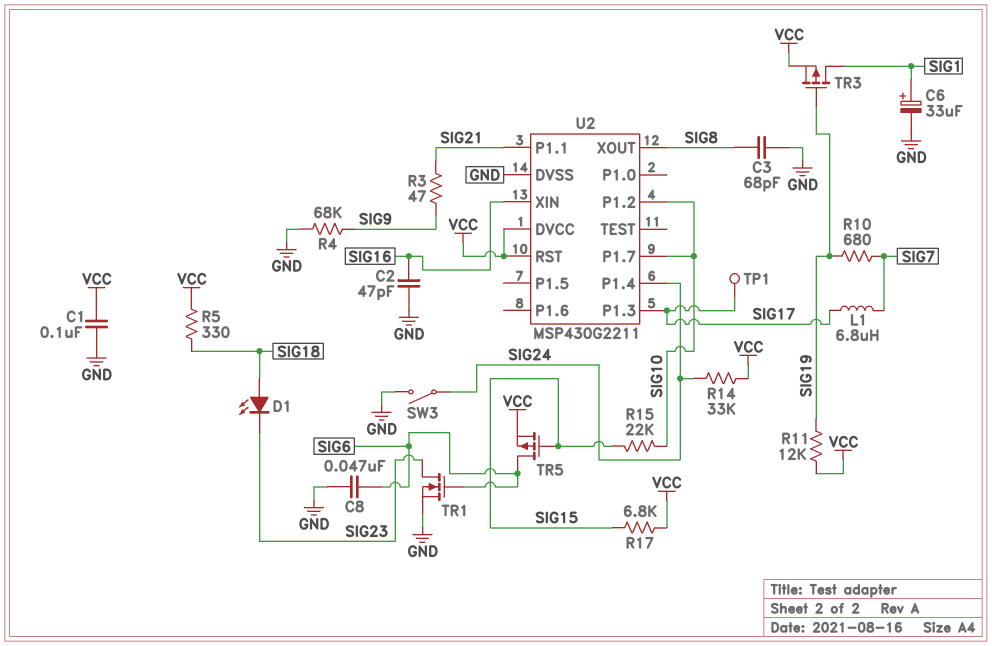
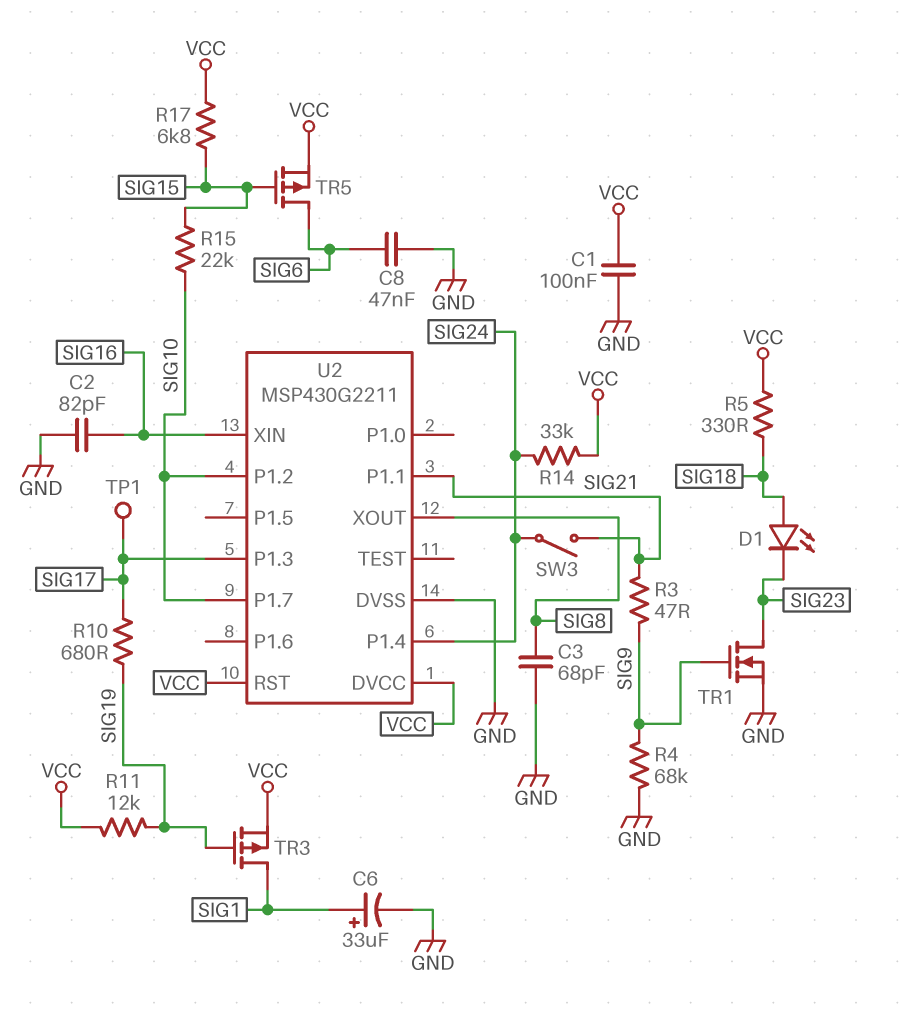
C2: 47pF (GND, SIG16) -> 82pF (GND, SIG16)
L1: 6.8uH (SIG7, SIG17) -> none
R10: 680 (SIG7, SIG19) -> 680 (SIG17, SIG19)
SW3: switch (GND, SIG24) -> switch (SIG21, SIG24)
TR1: NMOS (G SIG6, D SIG23, S GND) -> NMOS (G SIG9, D SIG23, S GND)

